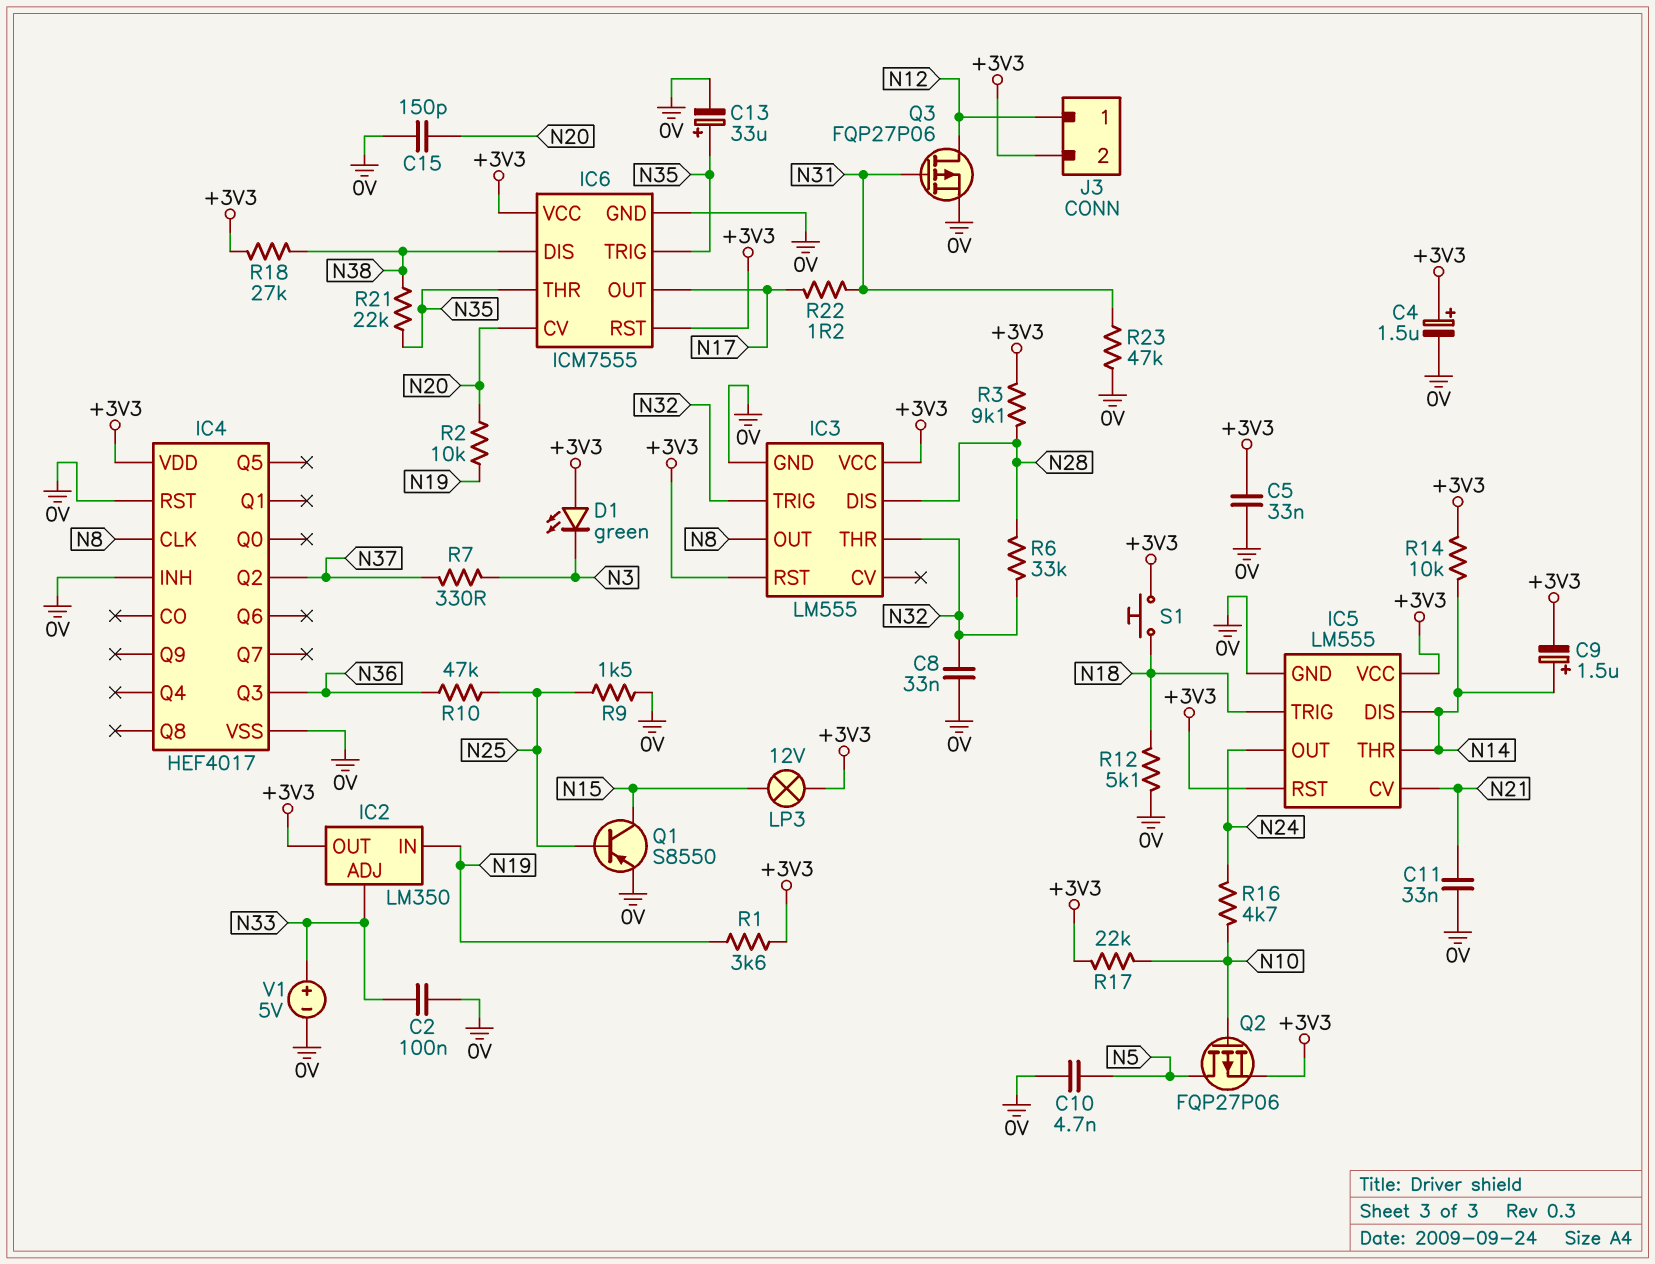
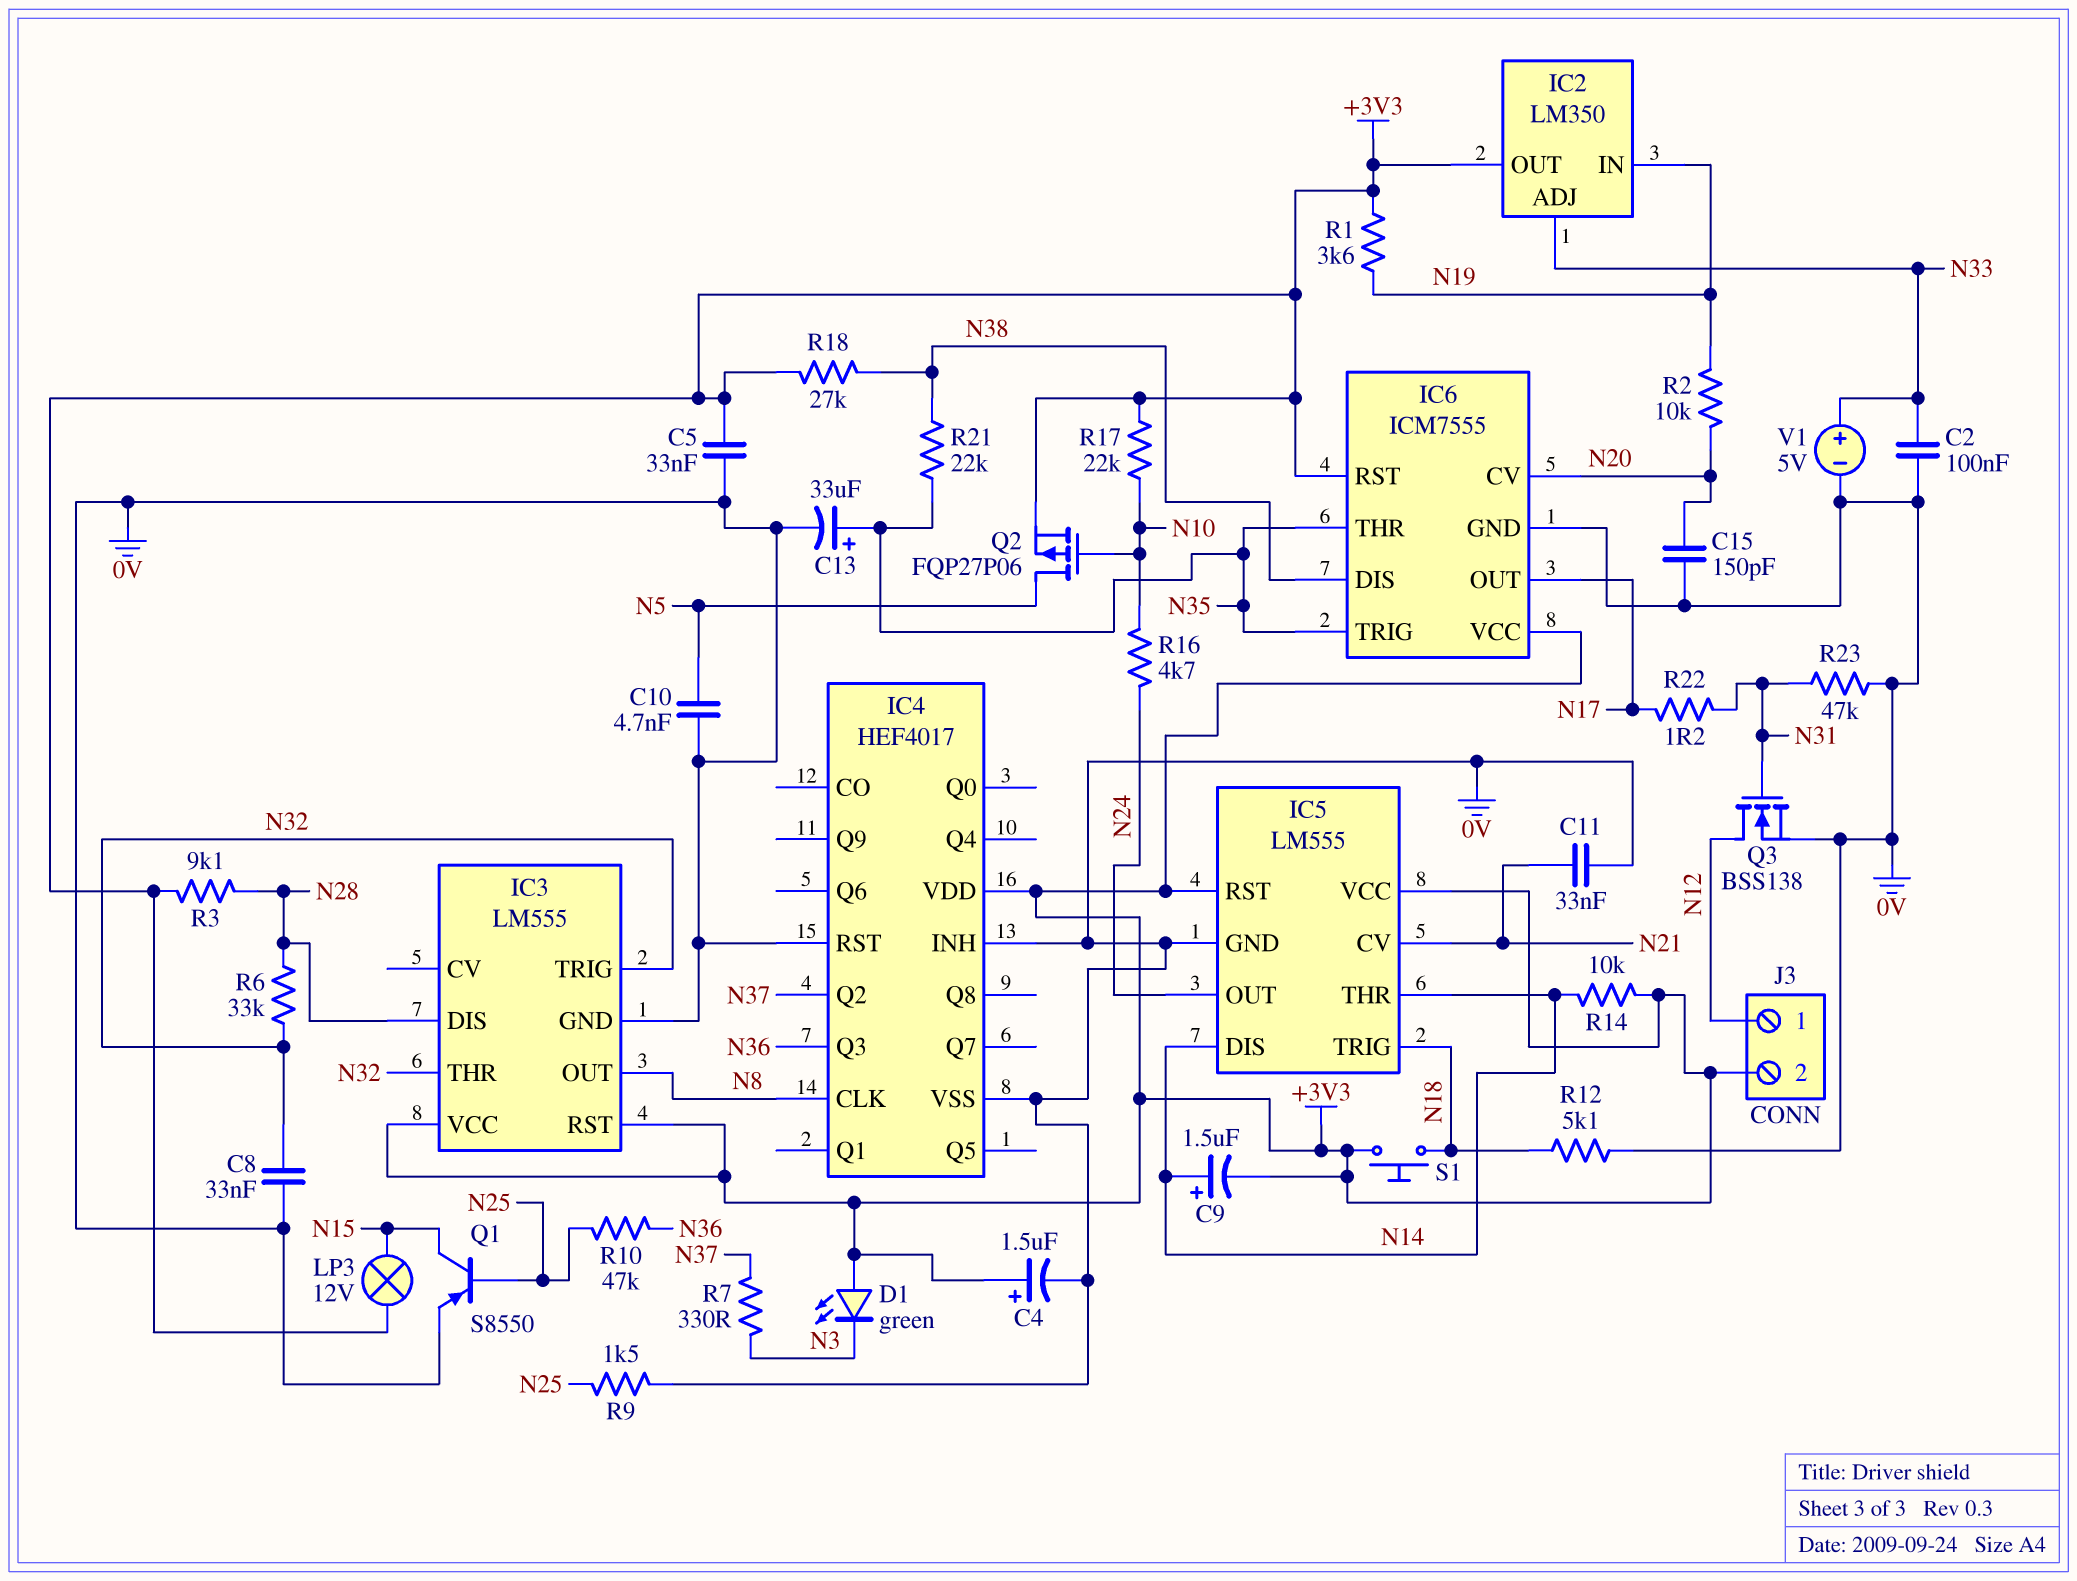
Q3: PMOS FQP27P06 (G N31, D N12, S 0V) -> NMOS BSS138 (G N31, D N12, S 0V)

